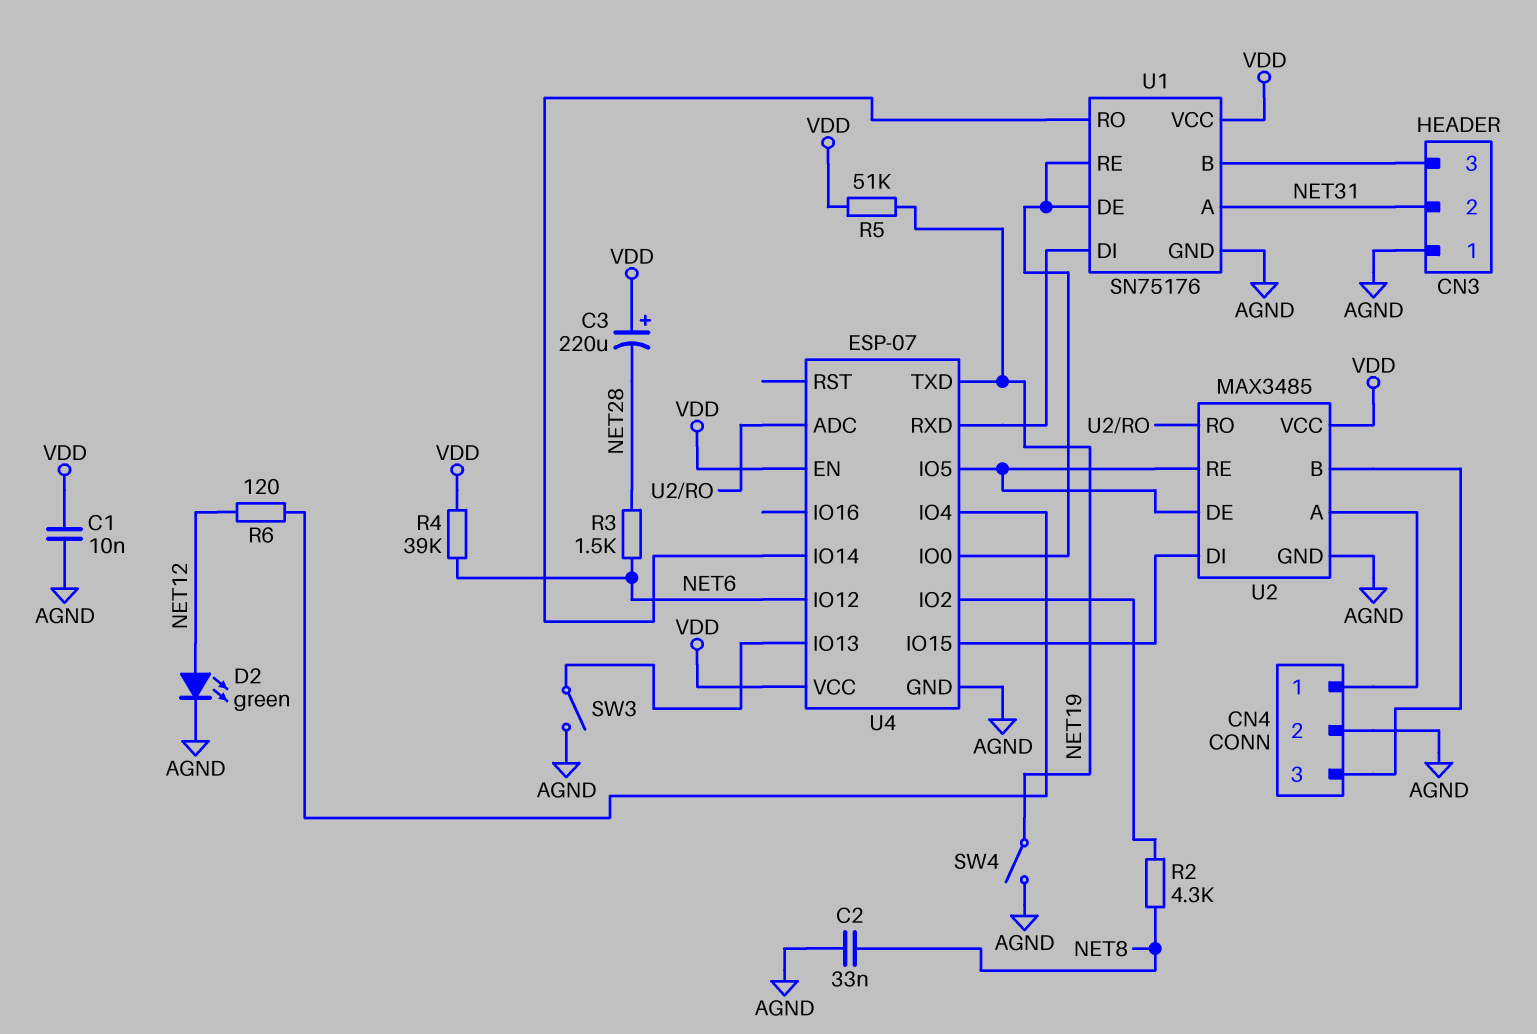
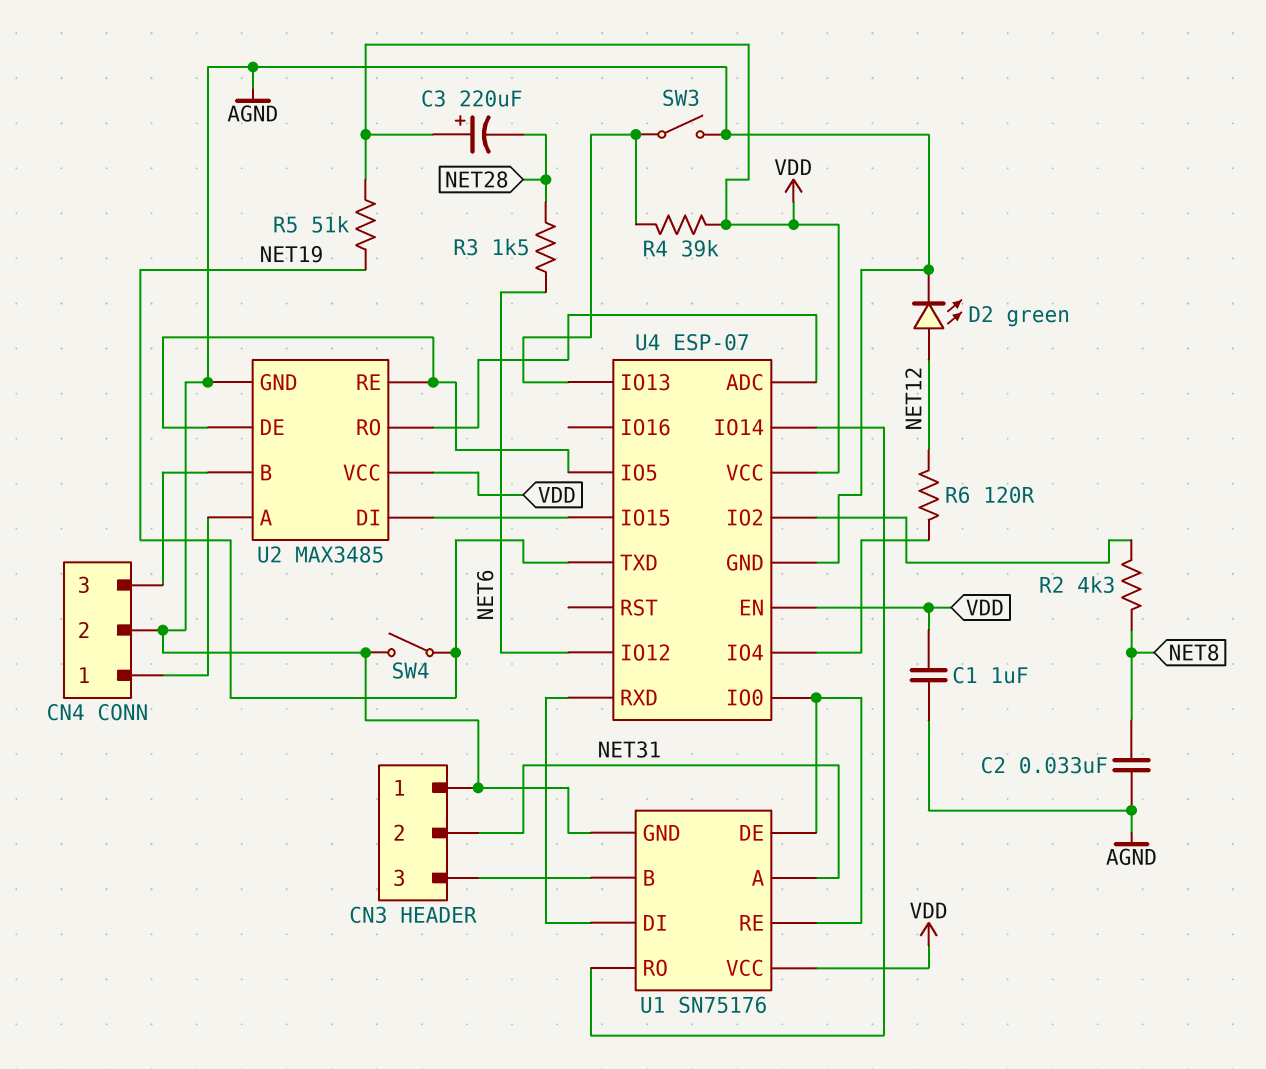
C1: 10nF (AGND, VDD) -> 1uF (AGND, VDD)
R4: 39k (NET6, VDD) -> 39k (U4/IO13, VDD)

